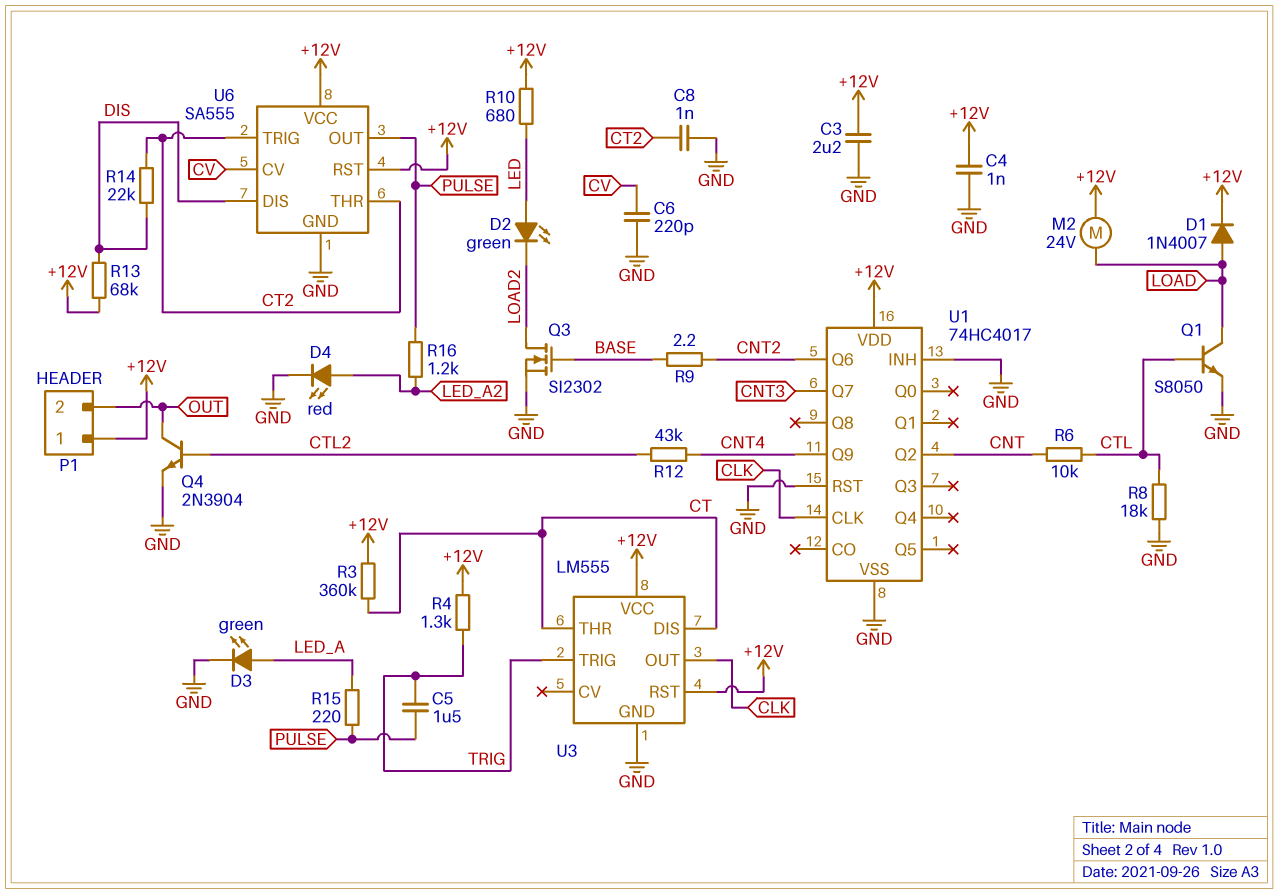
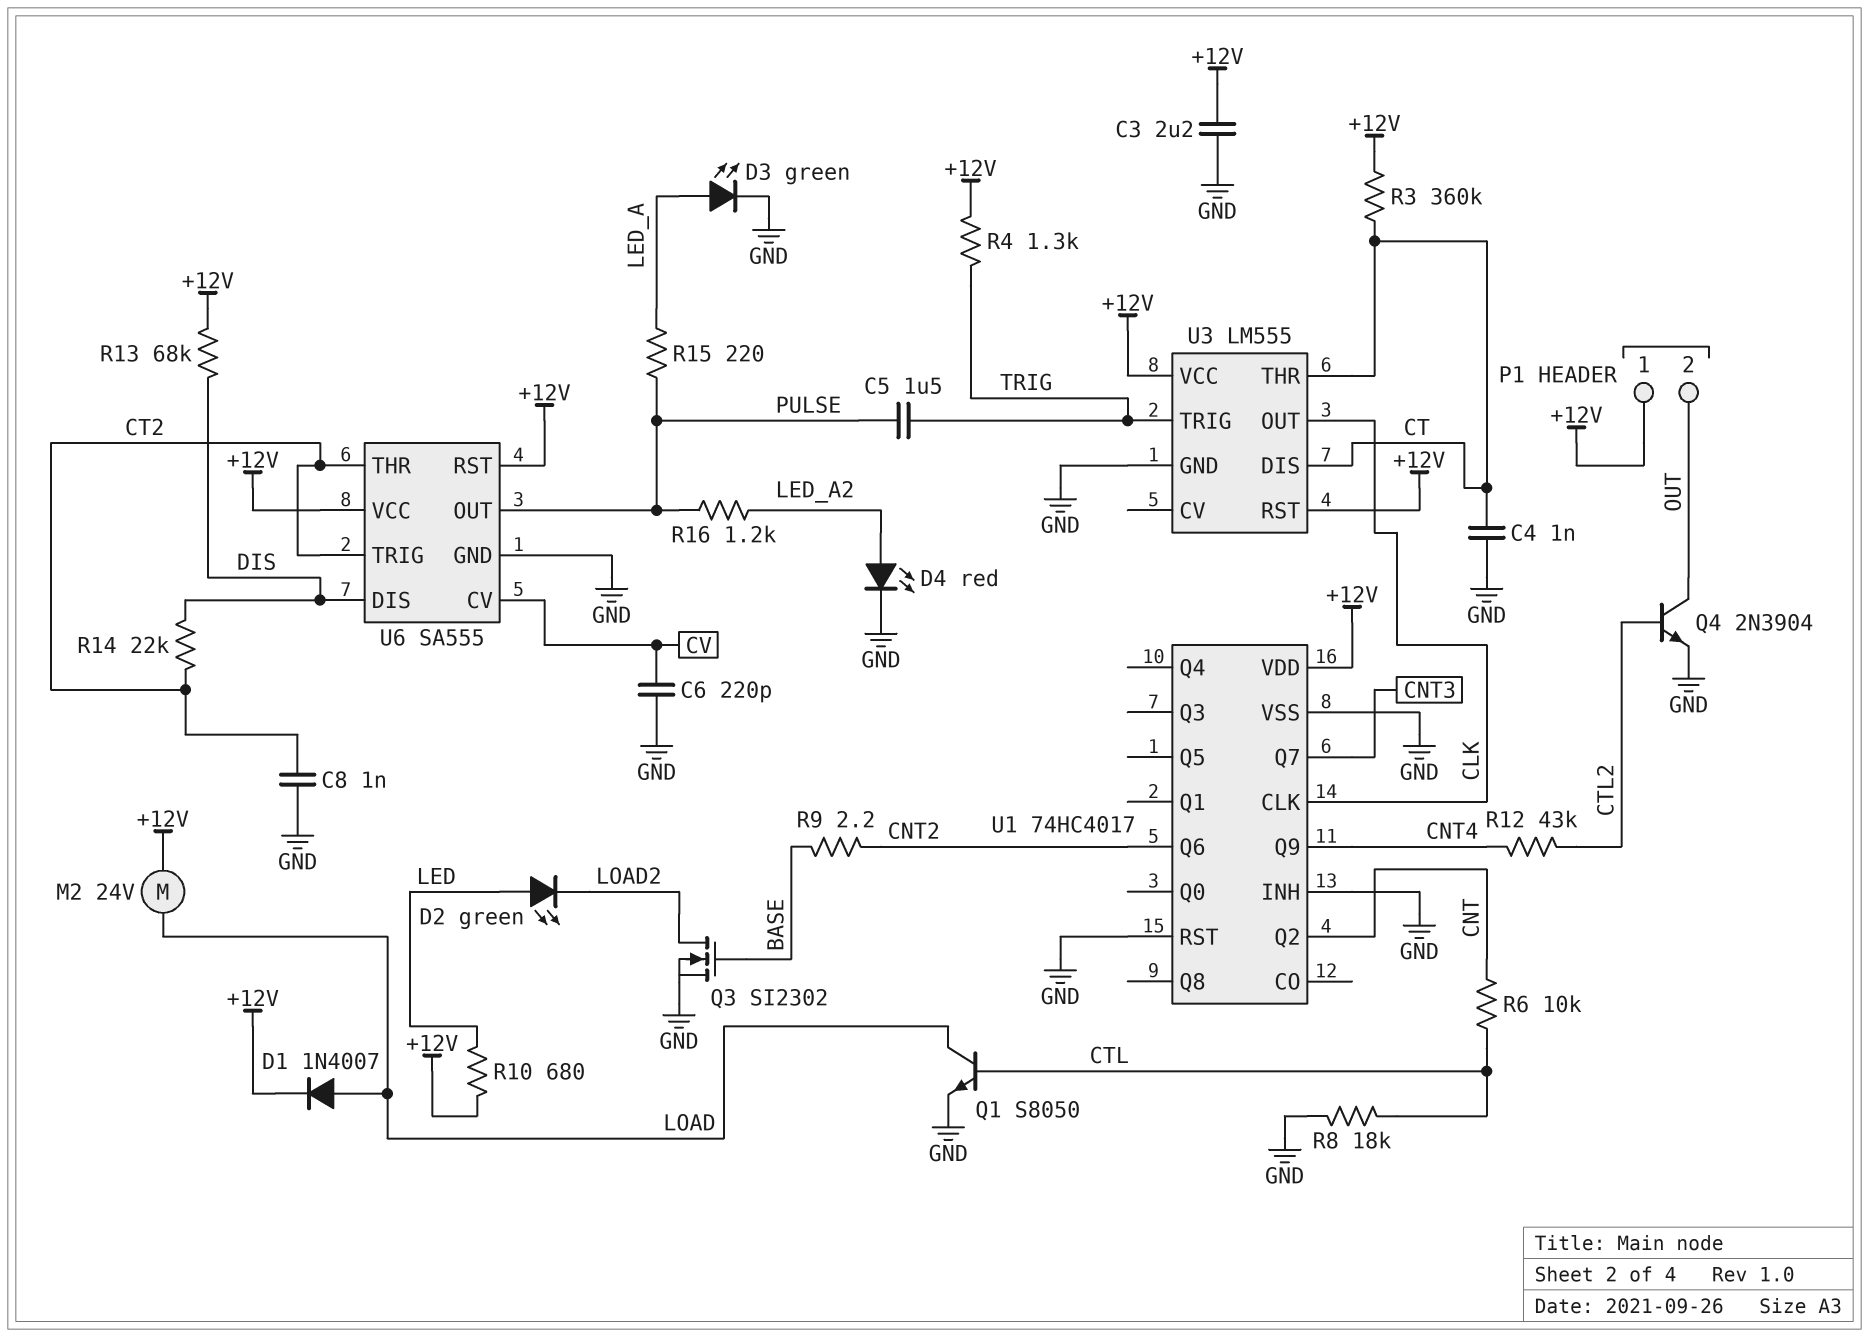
C4: 1nF (+12V, GND) -> 1nF (CT, GND)

